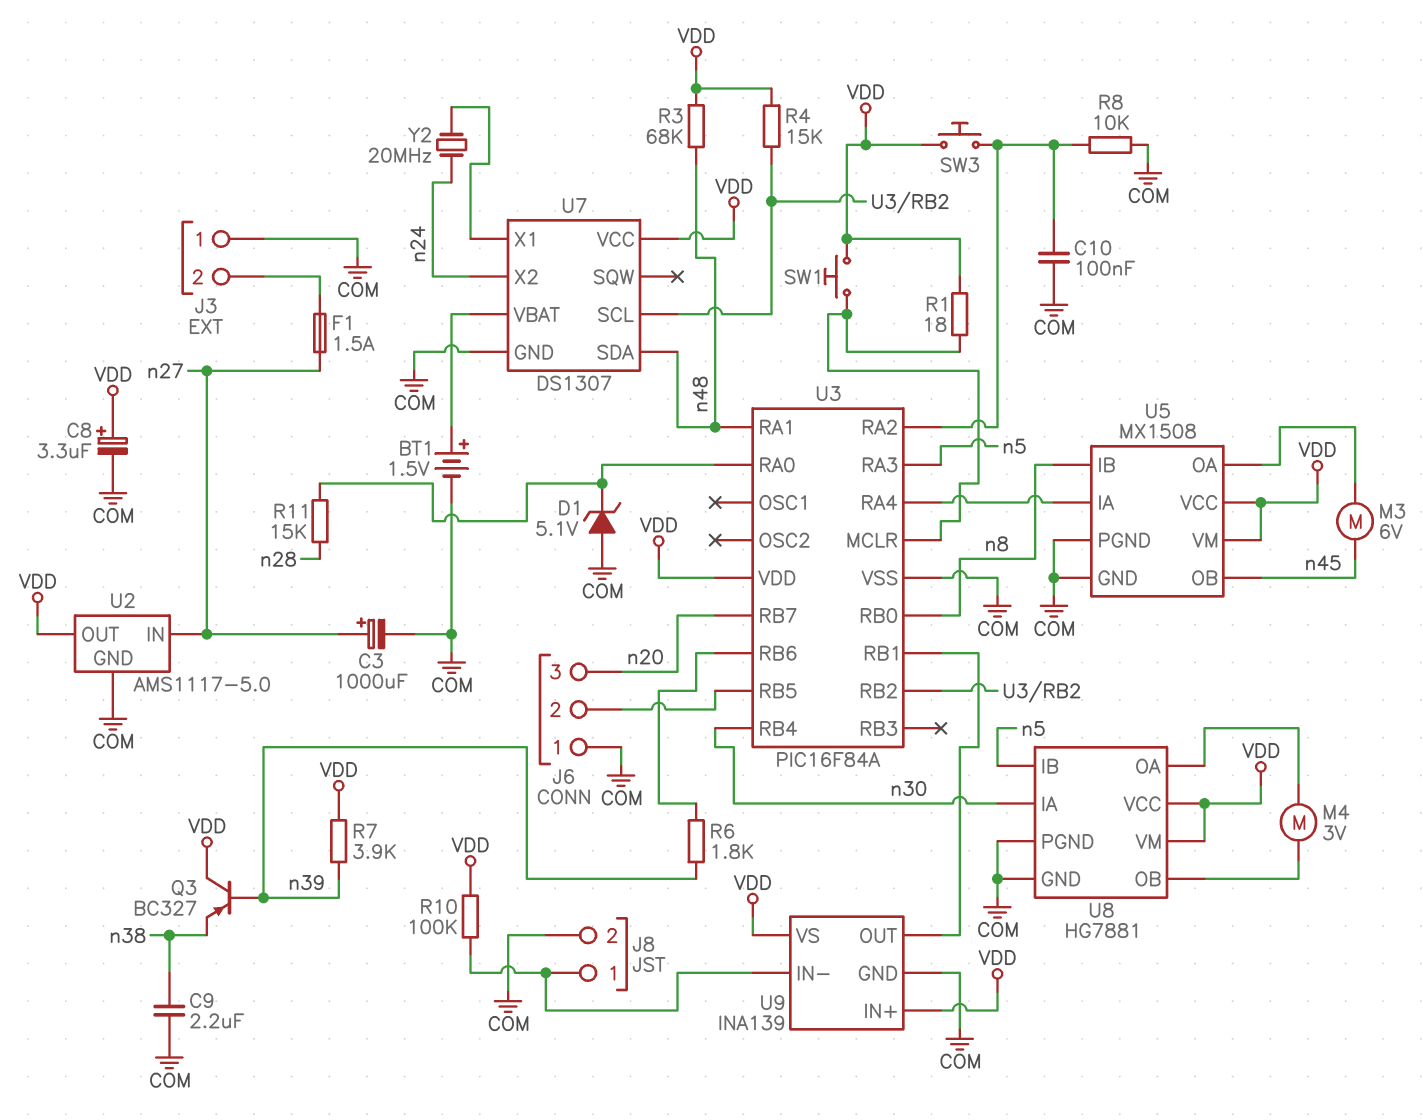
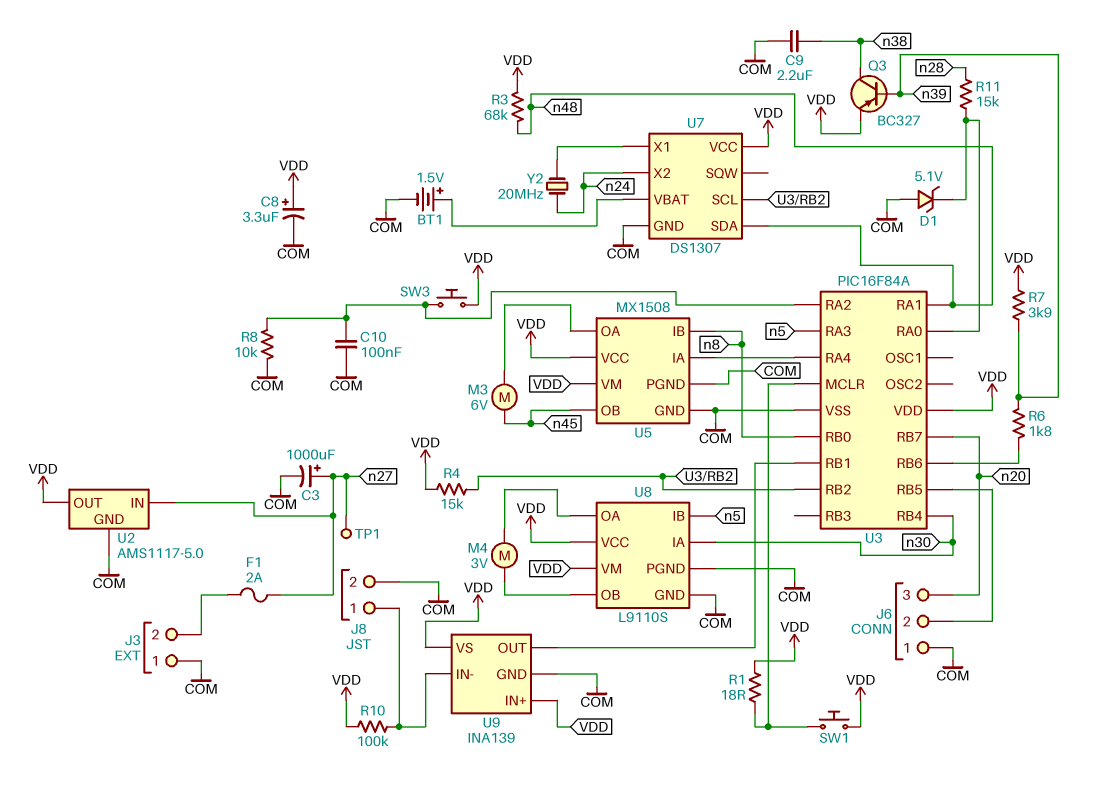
F1: 1.5A (J3/2, n27) -> 2A (J3/2, n27)
Q3: PNP BC327 (B n39, C VDD, E n38) -> PNP BC327 (B n39, C n38, E VDD)
TP1: none -> test point (n27)
U8: HG7881 -> L9110S

